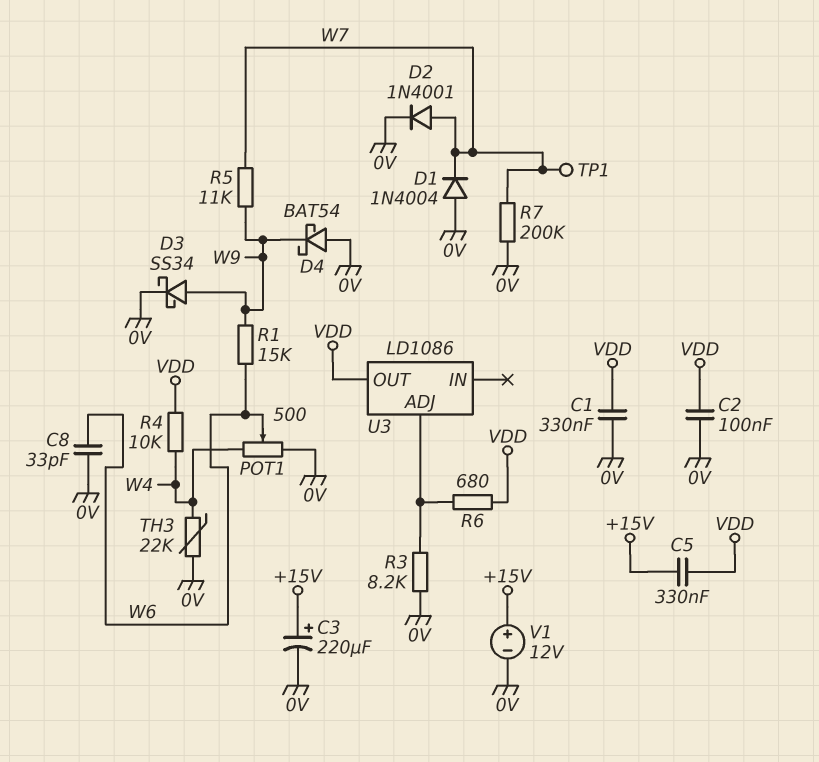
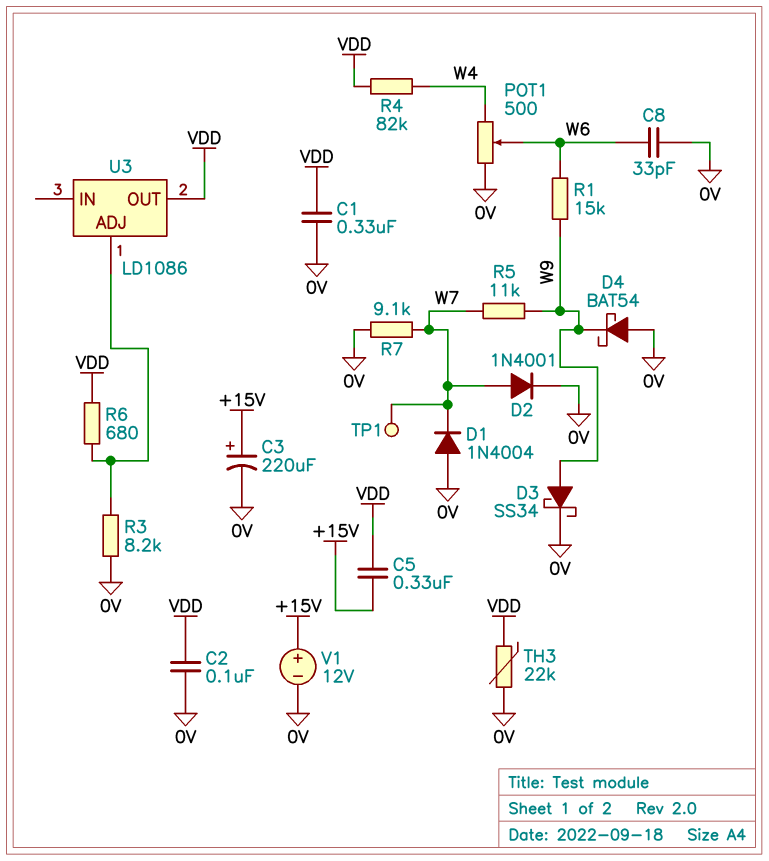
R4: 10k (VDD, W4) -> 82k (VDD, W4)
R7: 200k (0V, W7) -> 9.1k (0V, W7)
TH3: 22k (0V, W4) -> 22k (0V, VDD)

